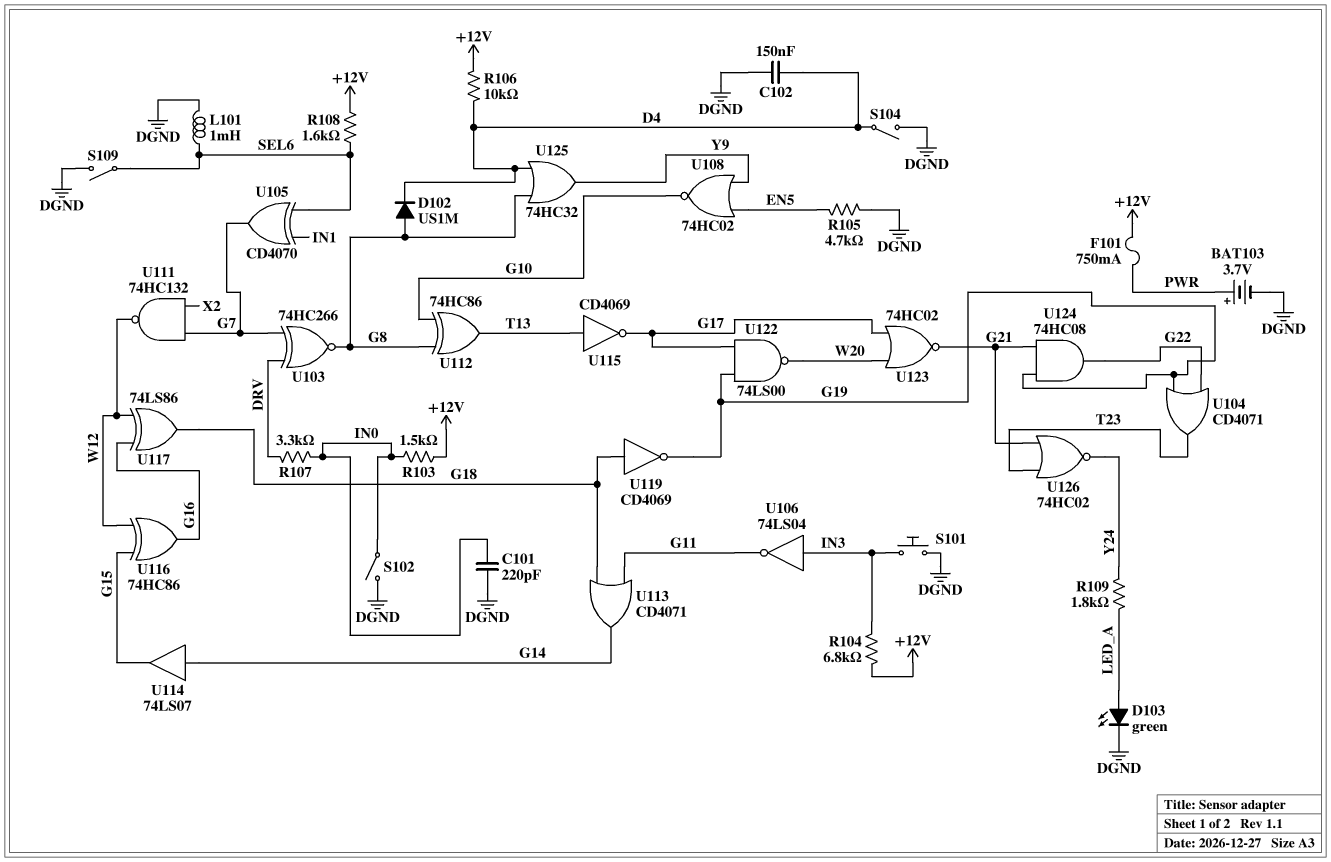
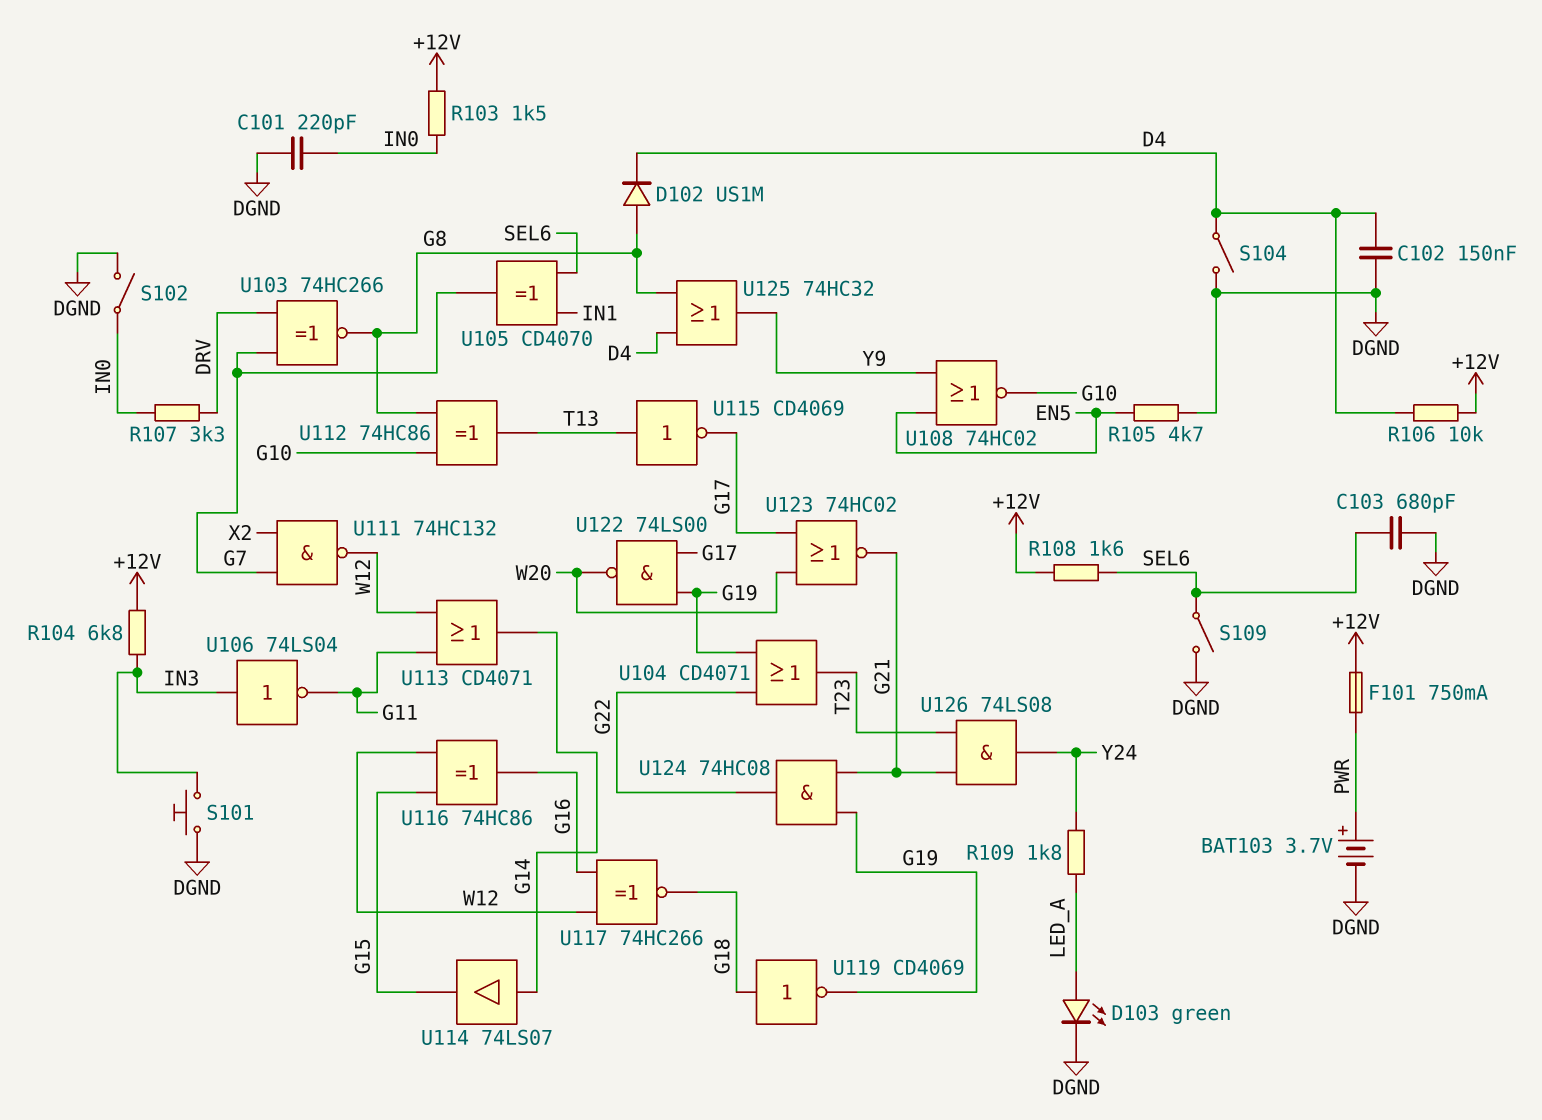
C103: none -> 680pF (DGND, SEL6)
L101: 1mH (DGND, SEL6) -> none
U113: OR CD4071 (in G11, in G18, out G14) -> OR CD4071 (in G11, in W12, out G14)
U117: XOR 74LS86 (in G16, in W12, out G18) -> XNOR 74HC266 (in G16, in W12, out G18)
U126: NOR 74HC02 (in G21, in T23, out Y24) -> AND 74LS08 (in G21, in T23, out Y24)

